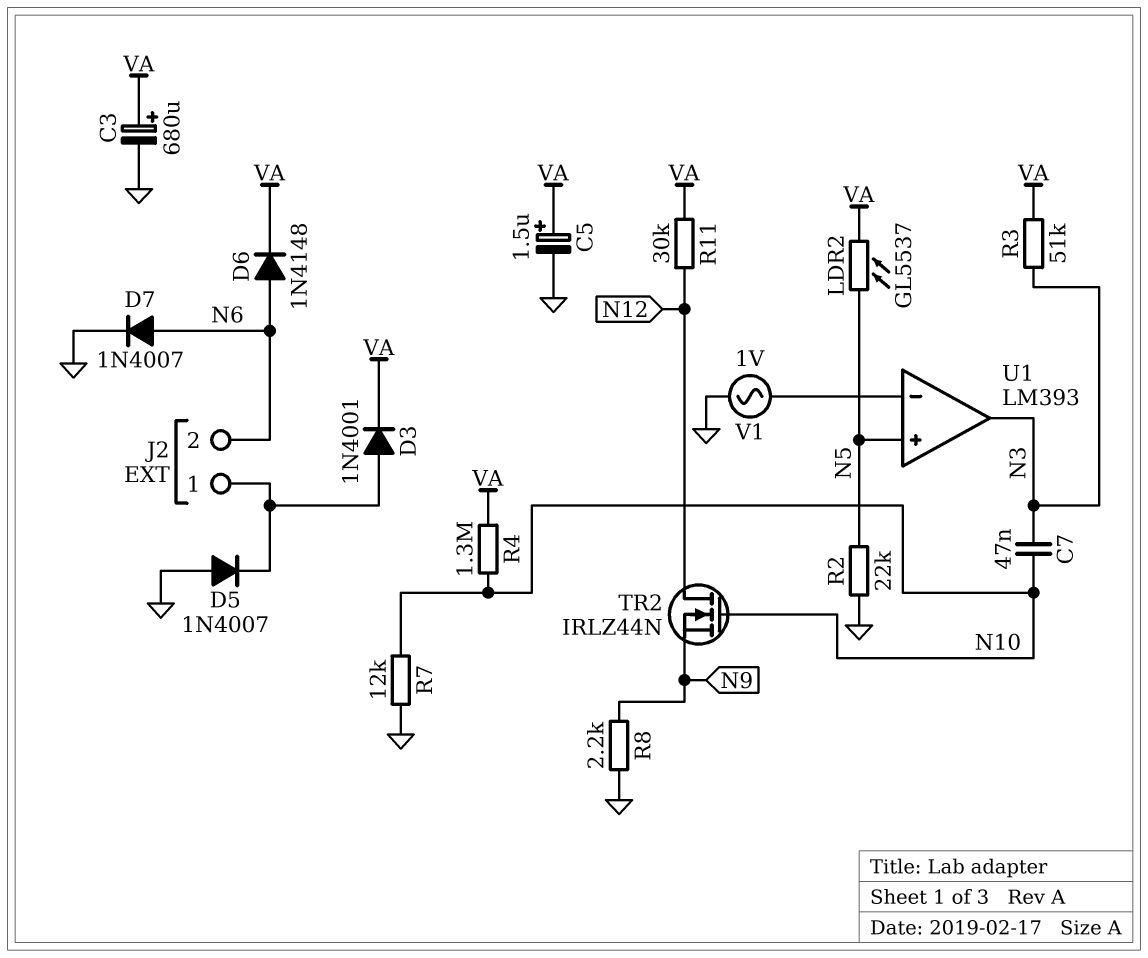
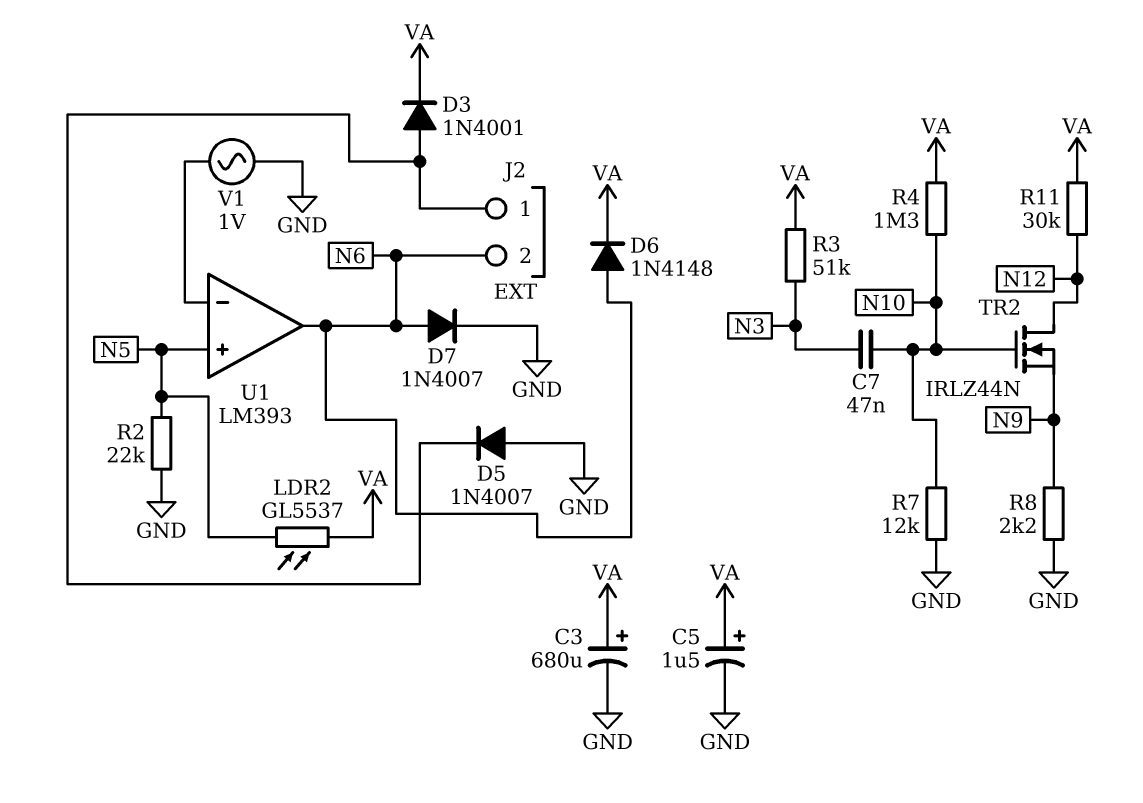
U1 pin out: N3 -> N6

